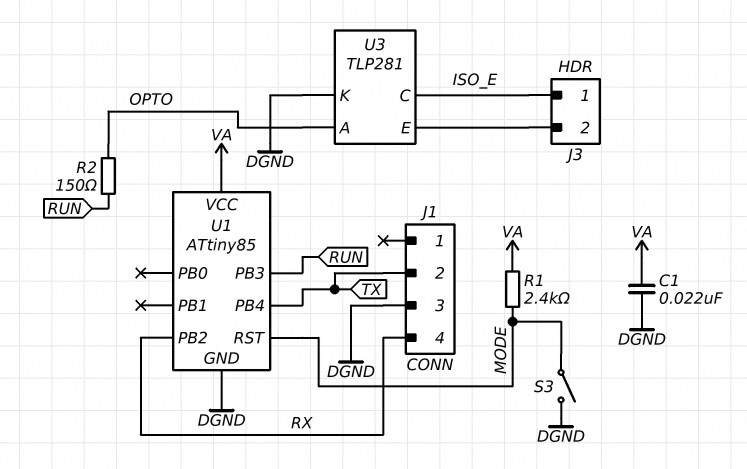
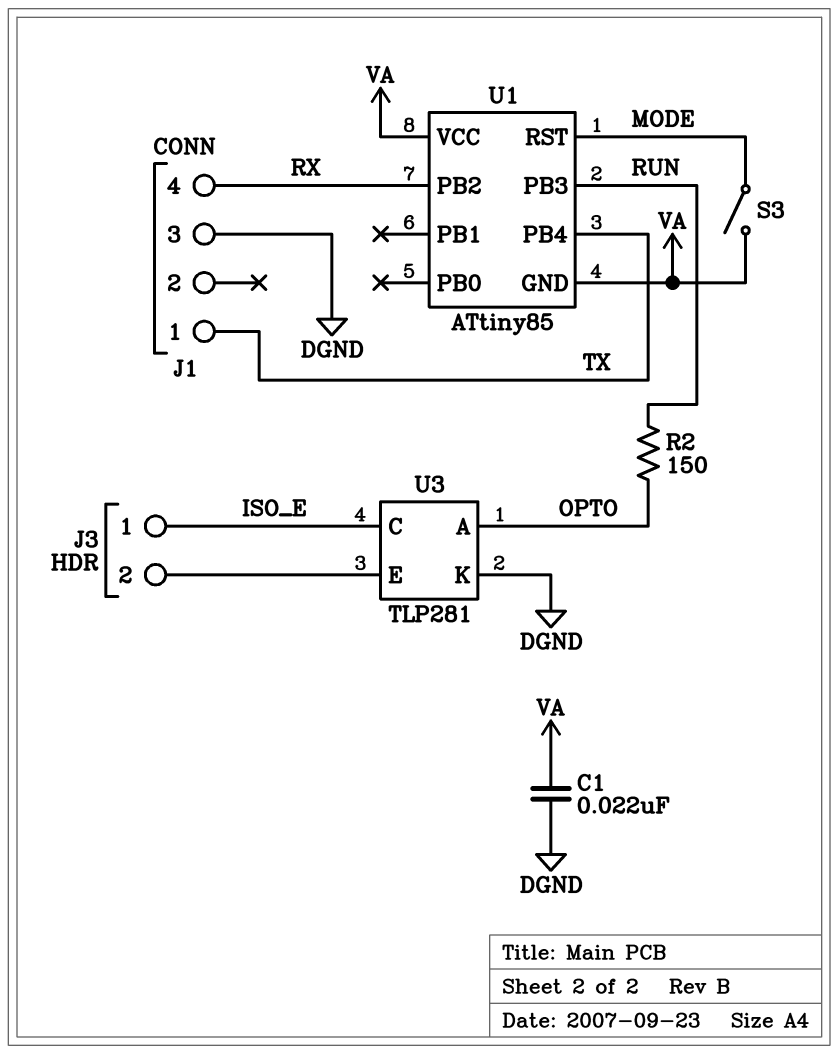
J1 pin 1: none -> TX
J1 pin 2: TX -> none
R1: 2.4k (MODE, VA) -> none
S3: switch (DGND, MODE) -> switch (MODE, VA)
U1 pin GND: DGND -> VA

